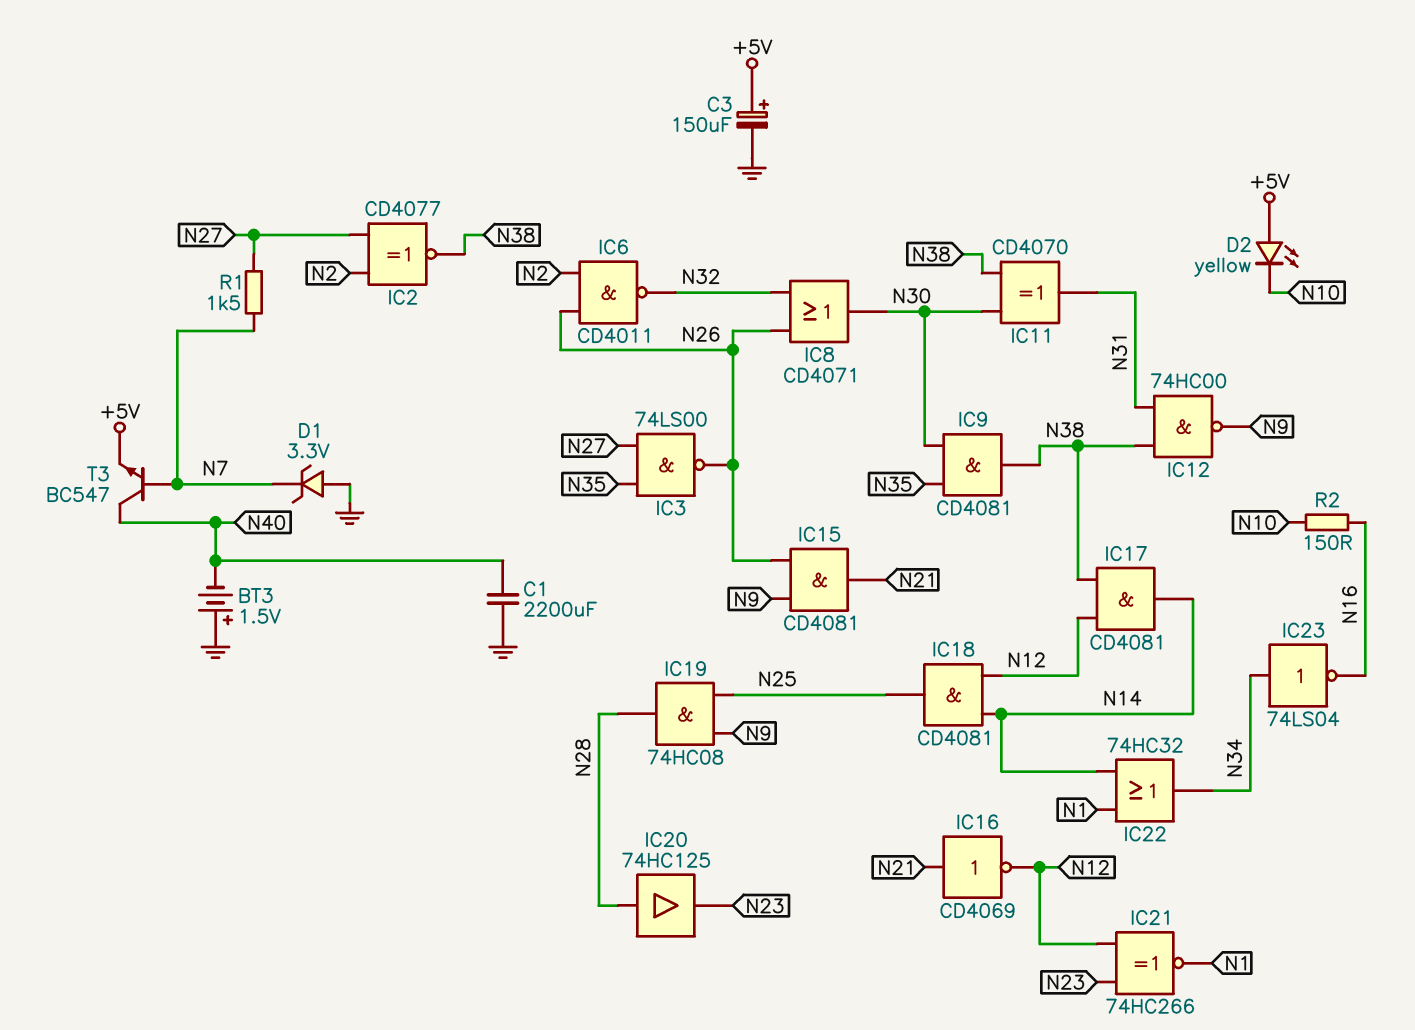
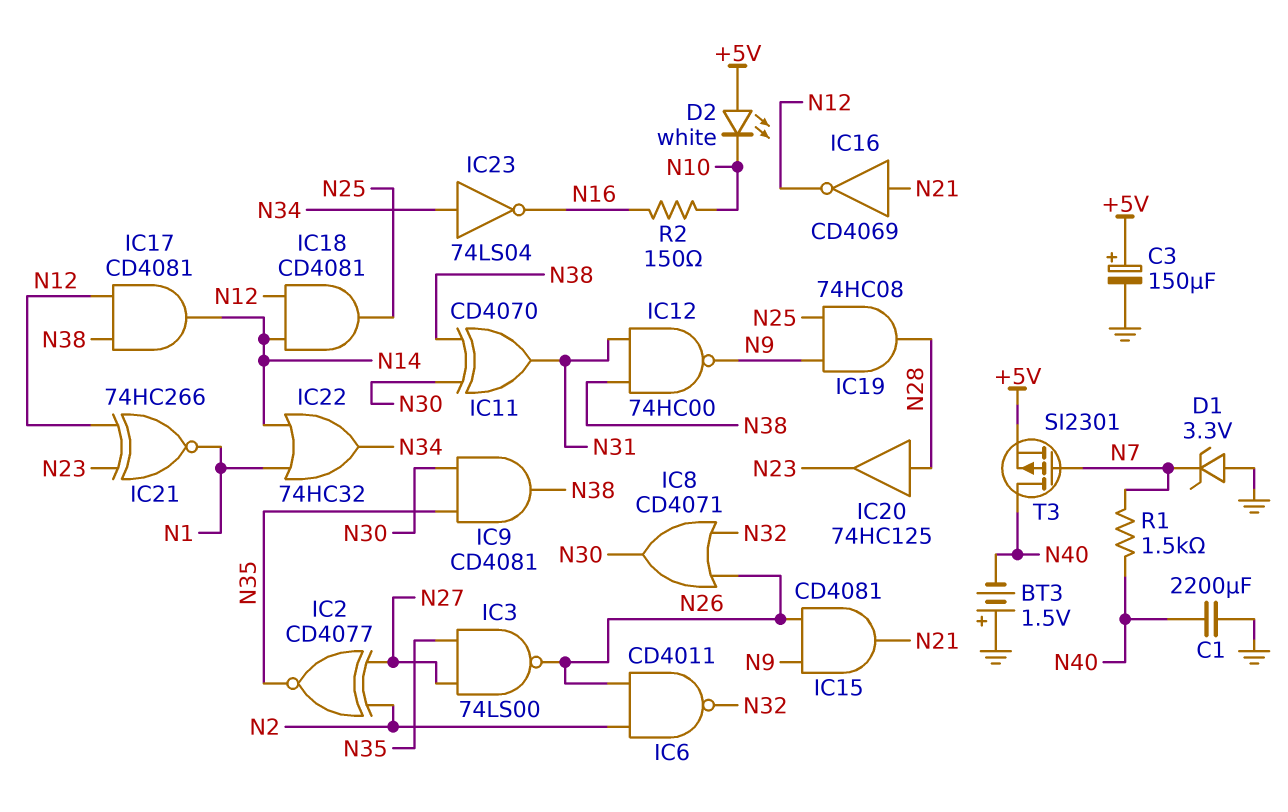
D2: LED yellow (A +5V, K N10) -> LED white (A +5V, K N10)
IC2: XNOR CD4077 (in N2, in N27, out N38) -> XNOR CD4077 (in N2, in N27, out N35)
R1: 1.5k (N7, N27) -> 1.5k (N7, N40)
T3: NPN BC547 (B N7, C N40, E +5V) -> PMOS SI2301 (G N7, D N40, S +5V)

